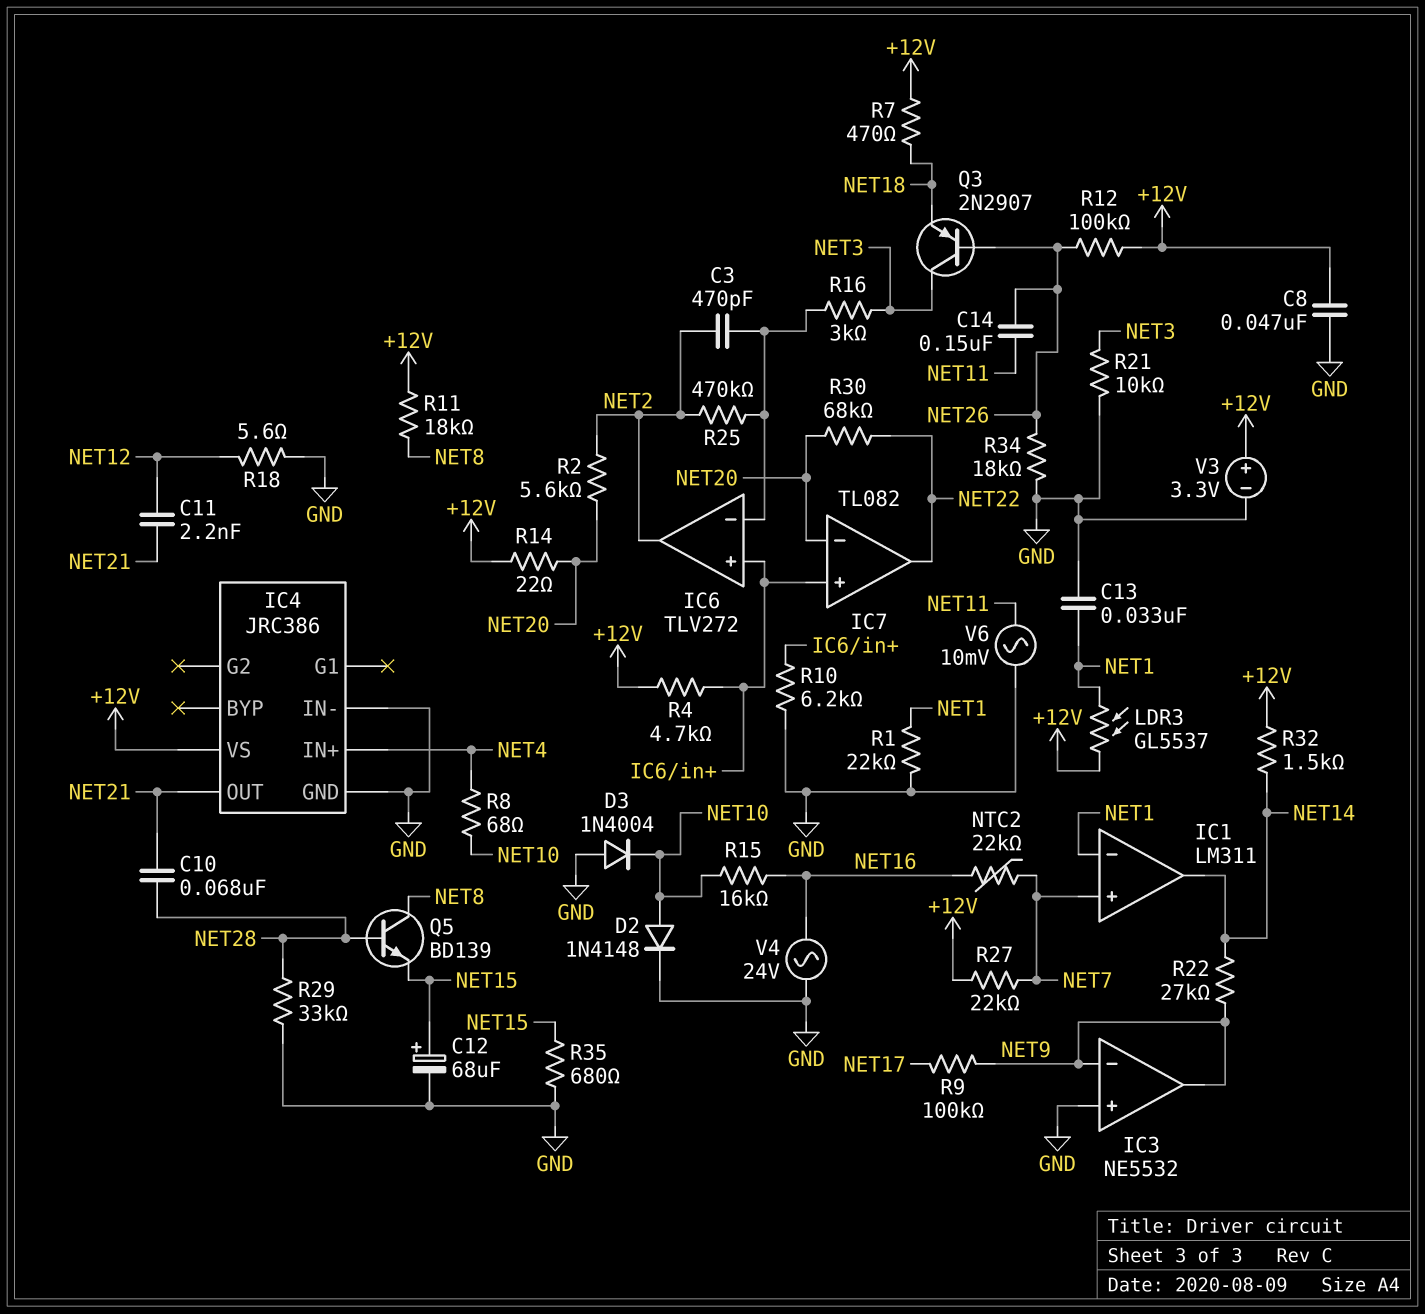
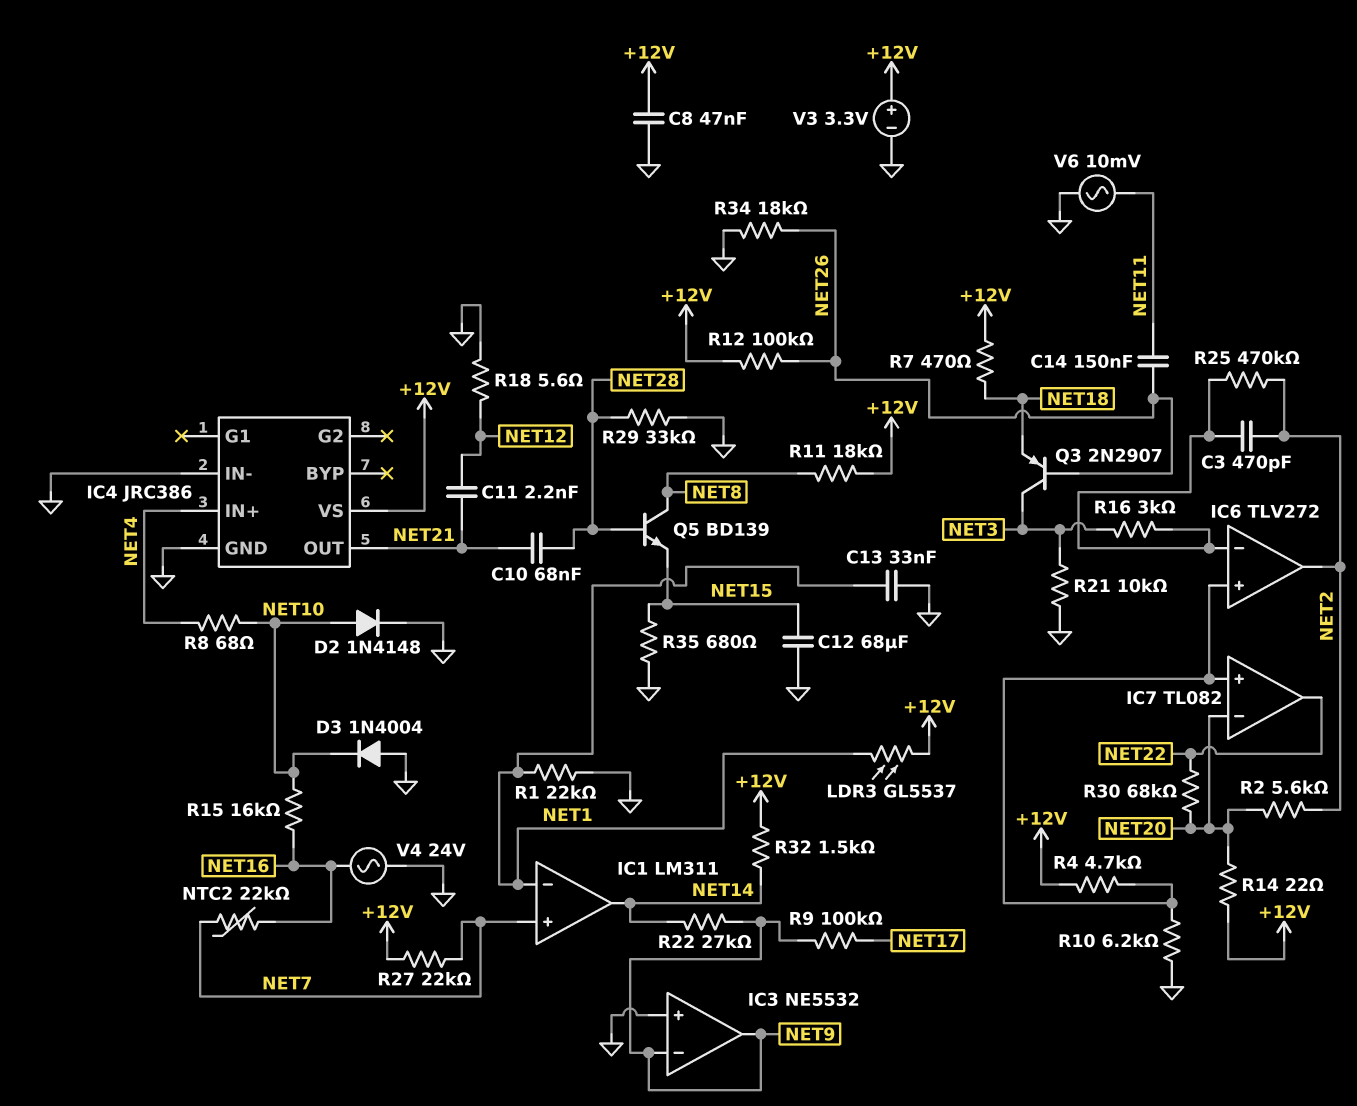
C12: 68uF (plus NET15, minus GND) -> 68uF (GND, NET15)

